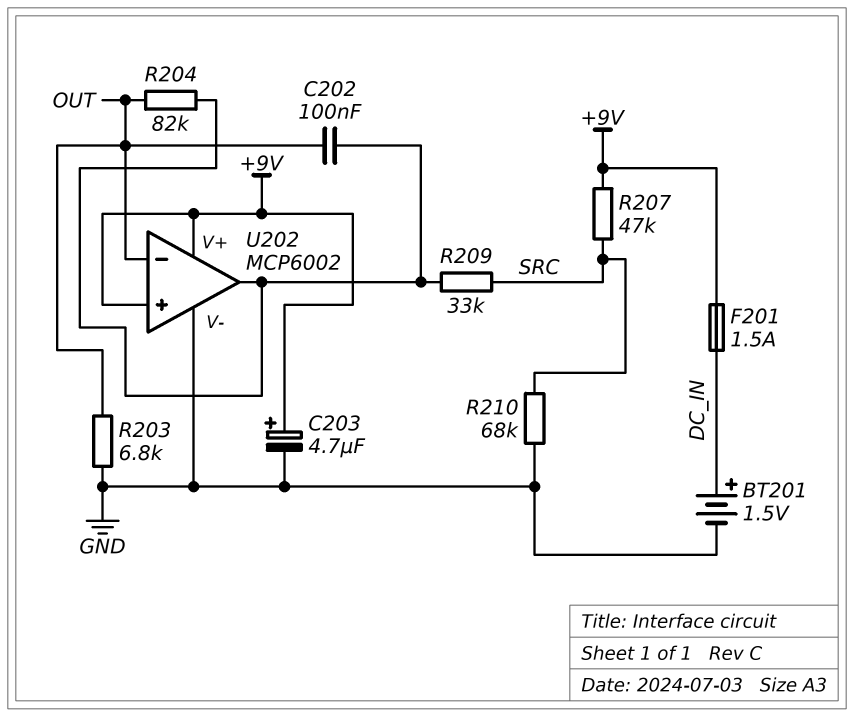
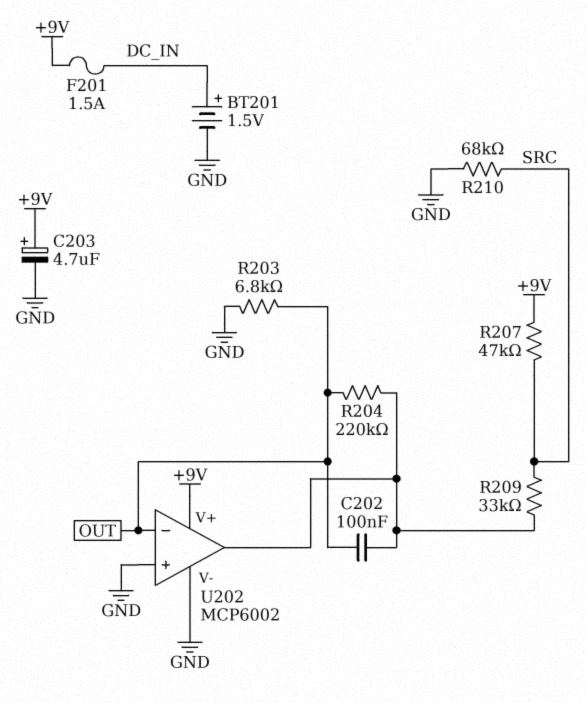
R204: 82k (OUT, U202/out) -> 220k (OUT, U202/out)
U202 pin in+: +9V -> GND

